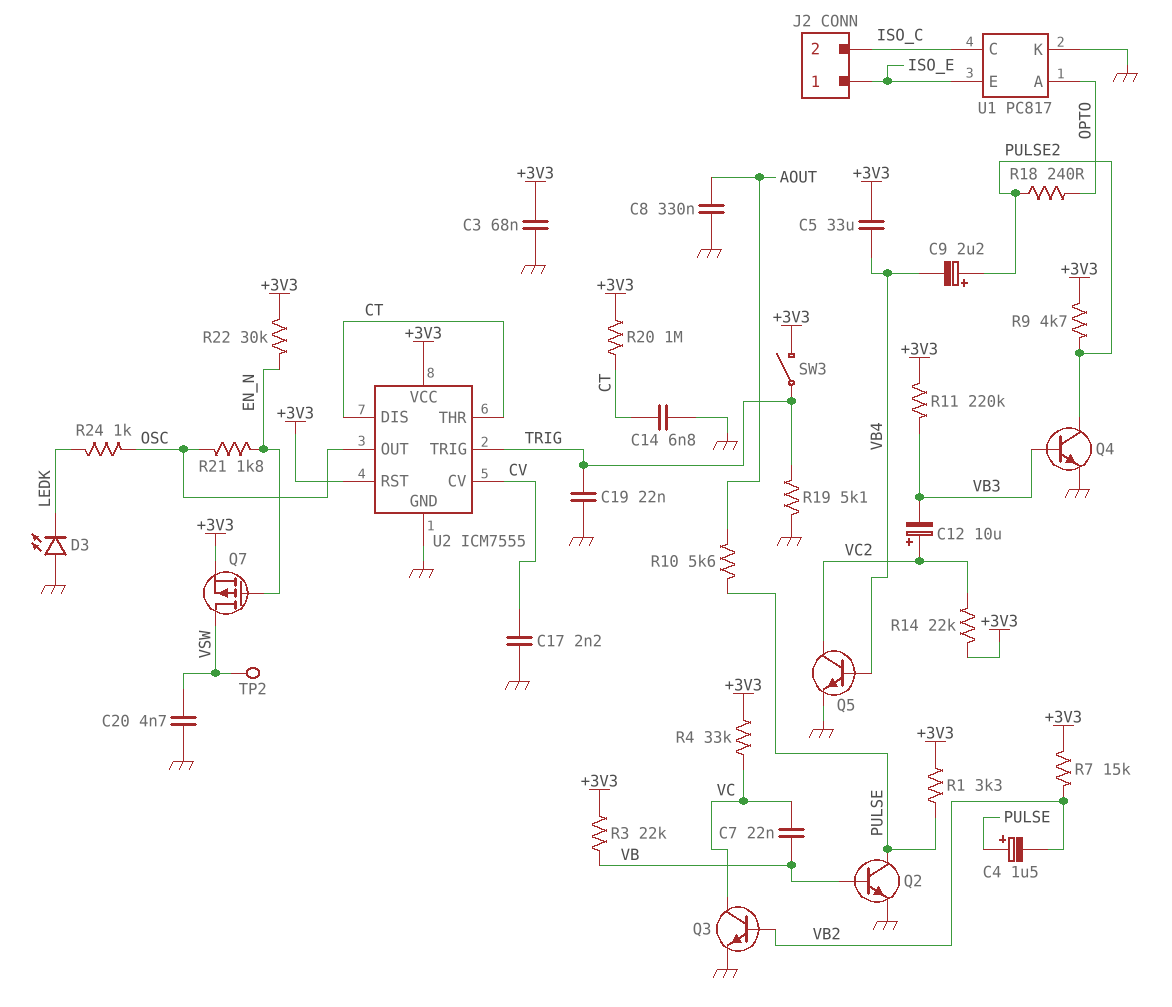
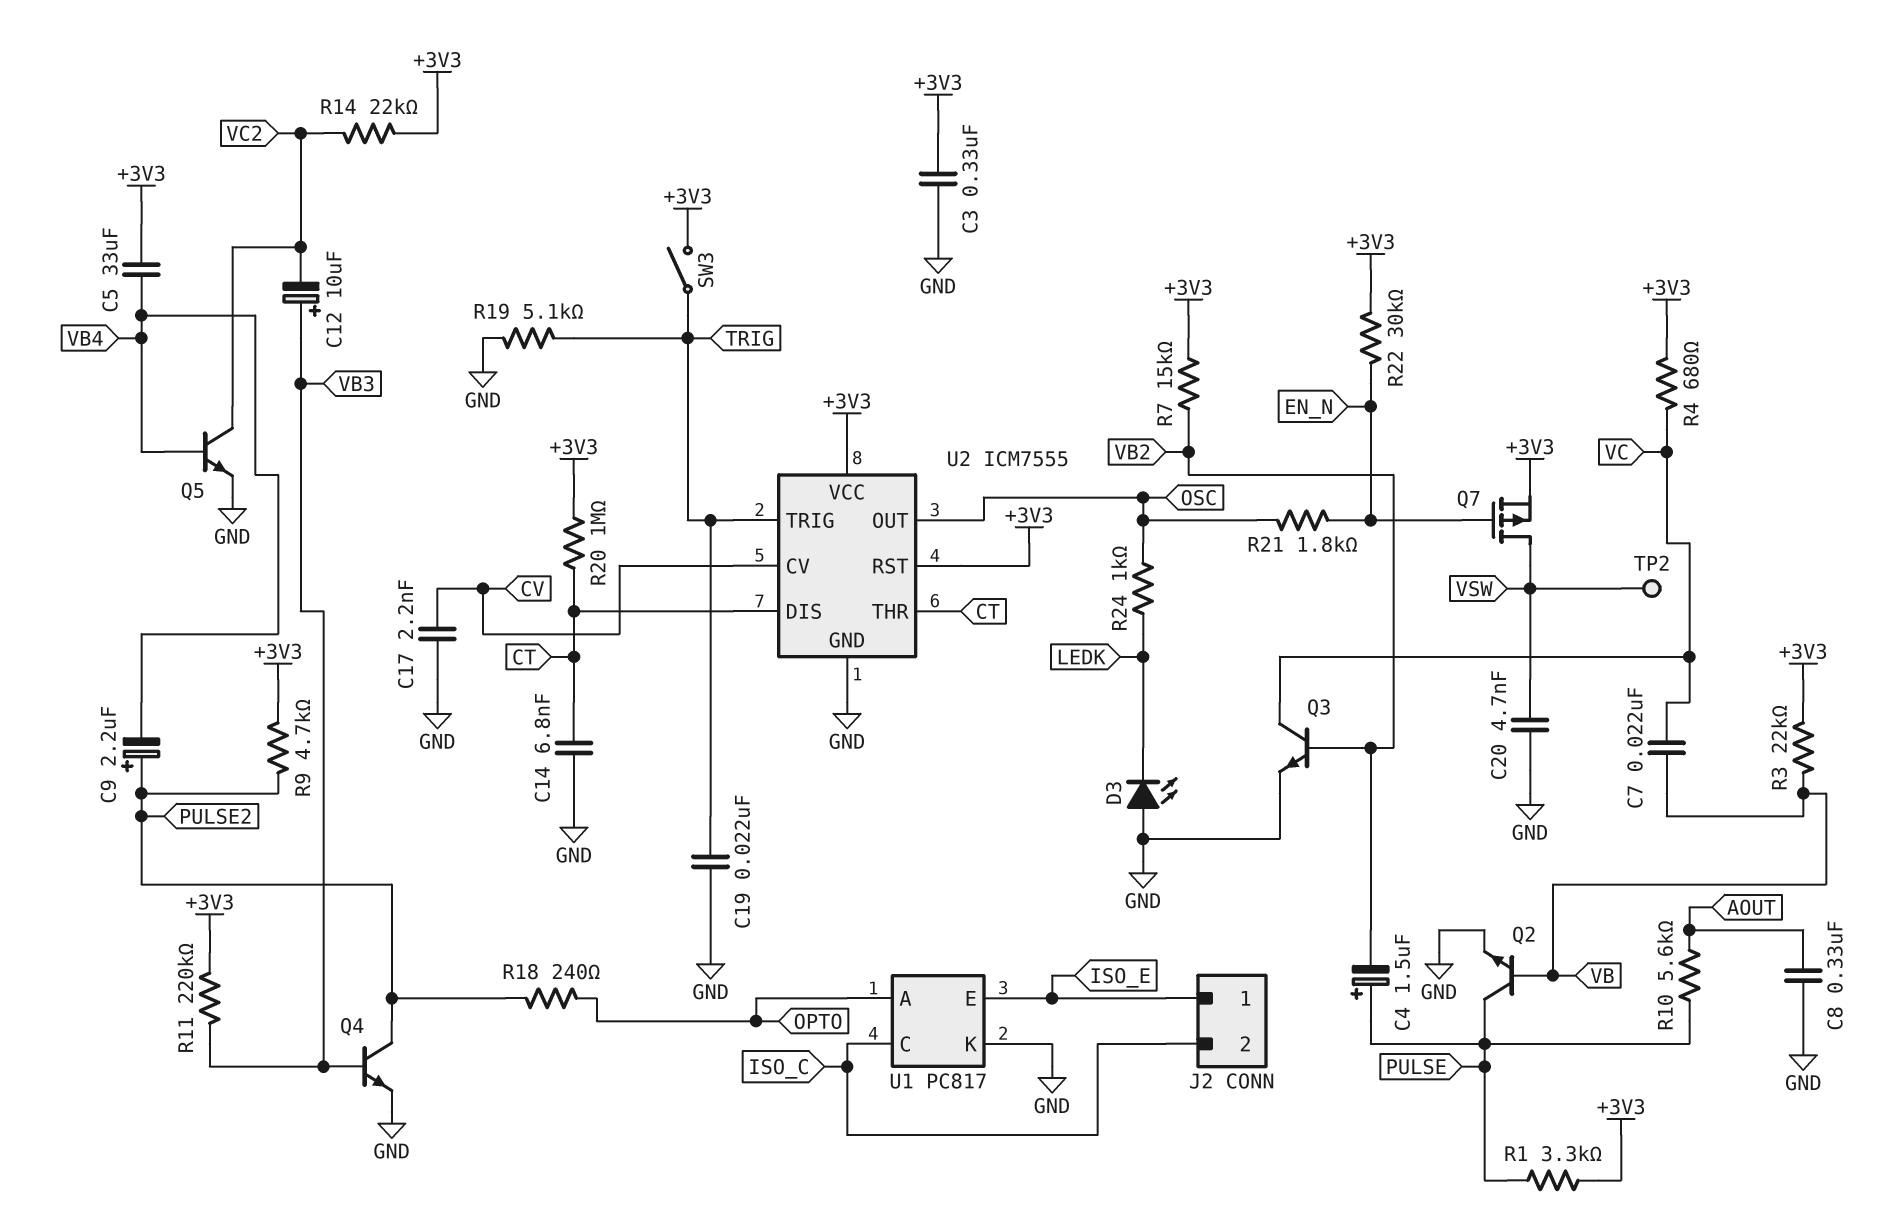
C3: 68nF (+3V3, GND) -> 330nF (+3V3, GND)
C12: 10uF (plus VC2, minus VB3) -> 10uF (plus VB3, minus VC2)
R4: 33k (+3V3, VC) -> 680 (+3V3, VC)

